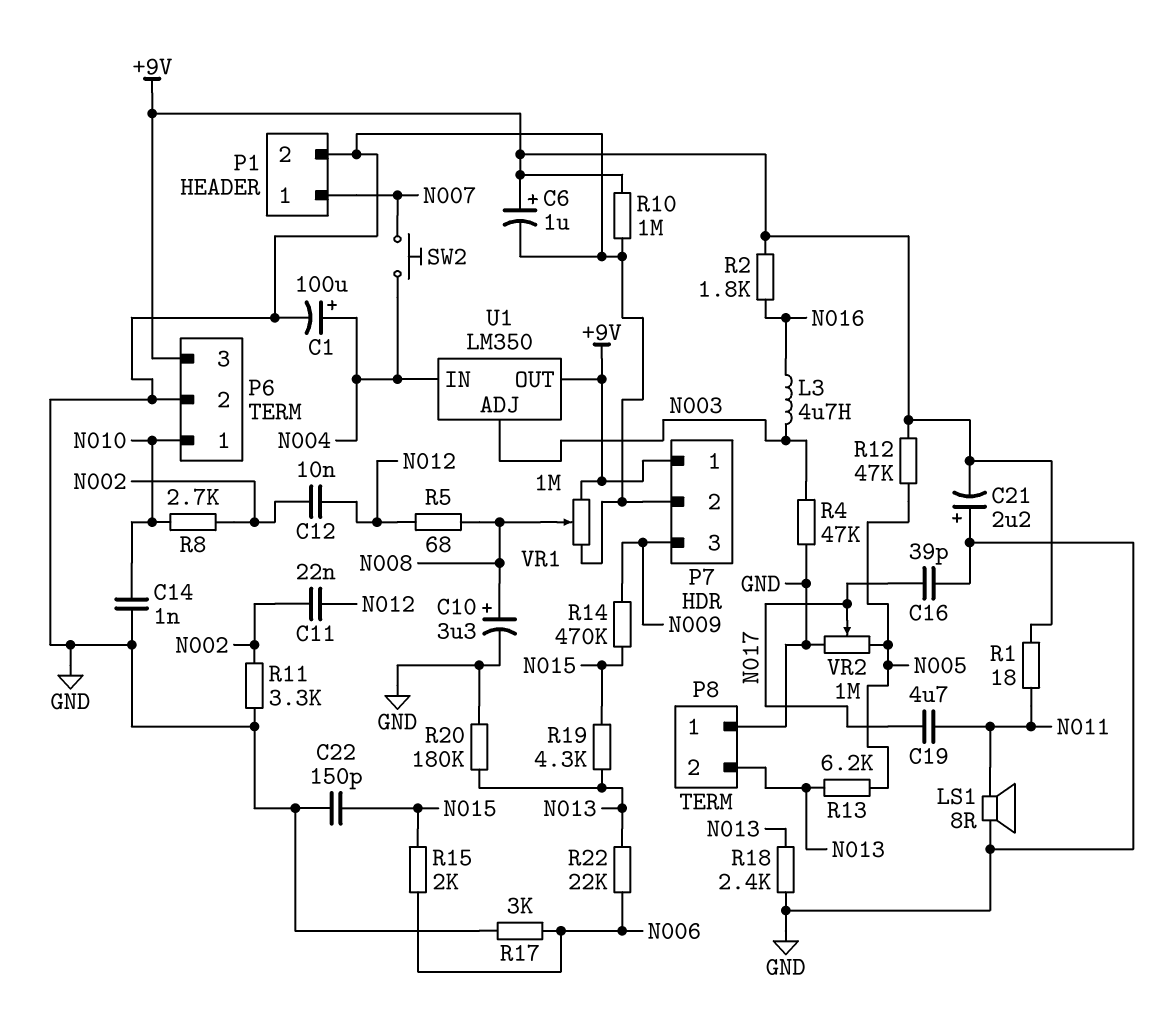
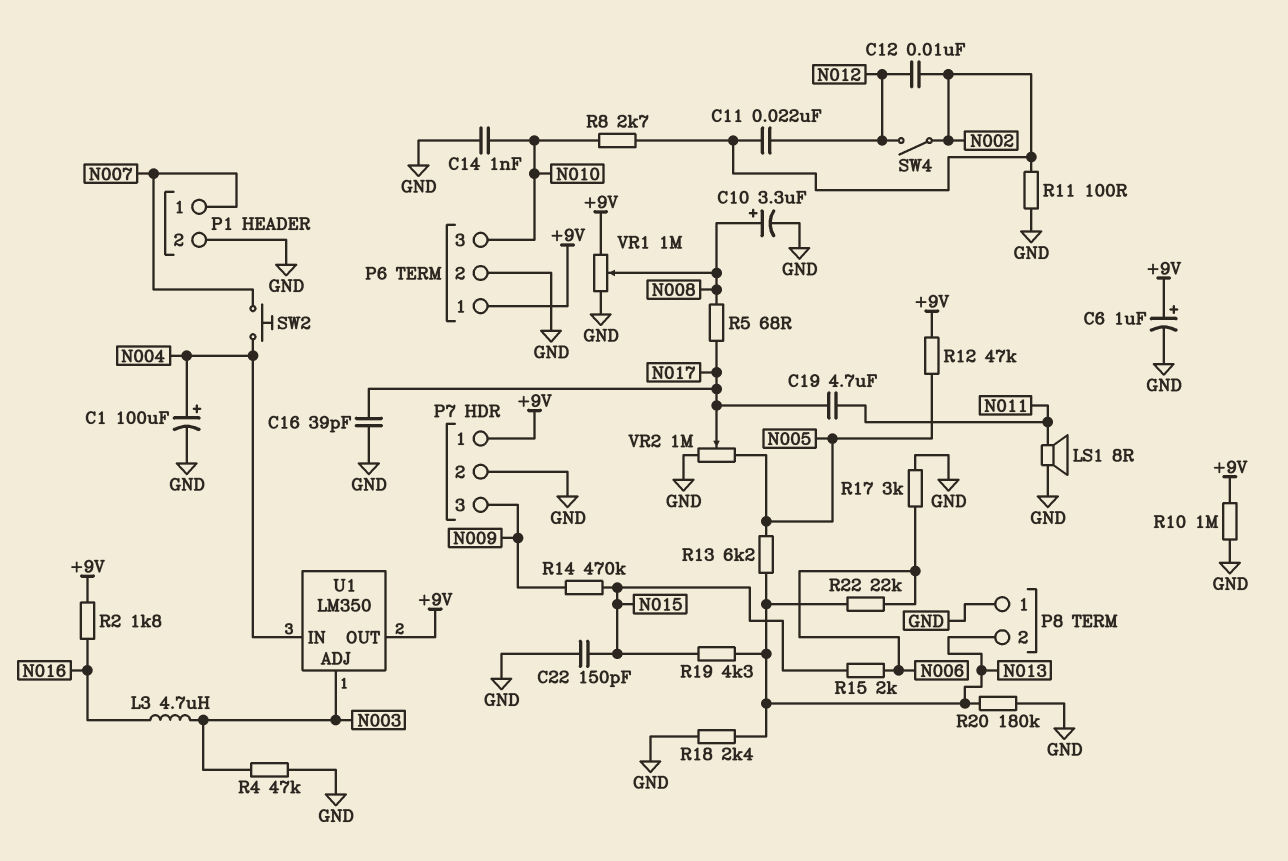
C21: 2.2uF (plus GND, minus +9V) -> none
P6 pin 1: N010 -> +9V
P6 pin 3: +9V -> N010
R1: 18 (+9V, N011) -> none
R5: 68 (N008, N012) -> 68 (N008, N017)
R11: 3.3k (GND, N002) -> 100 (GND, N002)
SW4: none -> switch (N002, N012)

